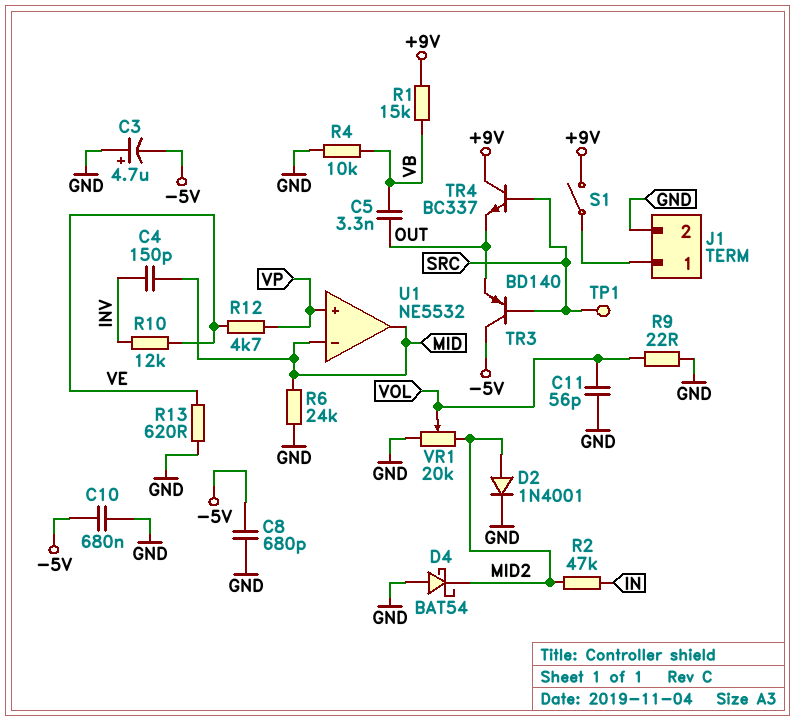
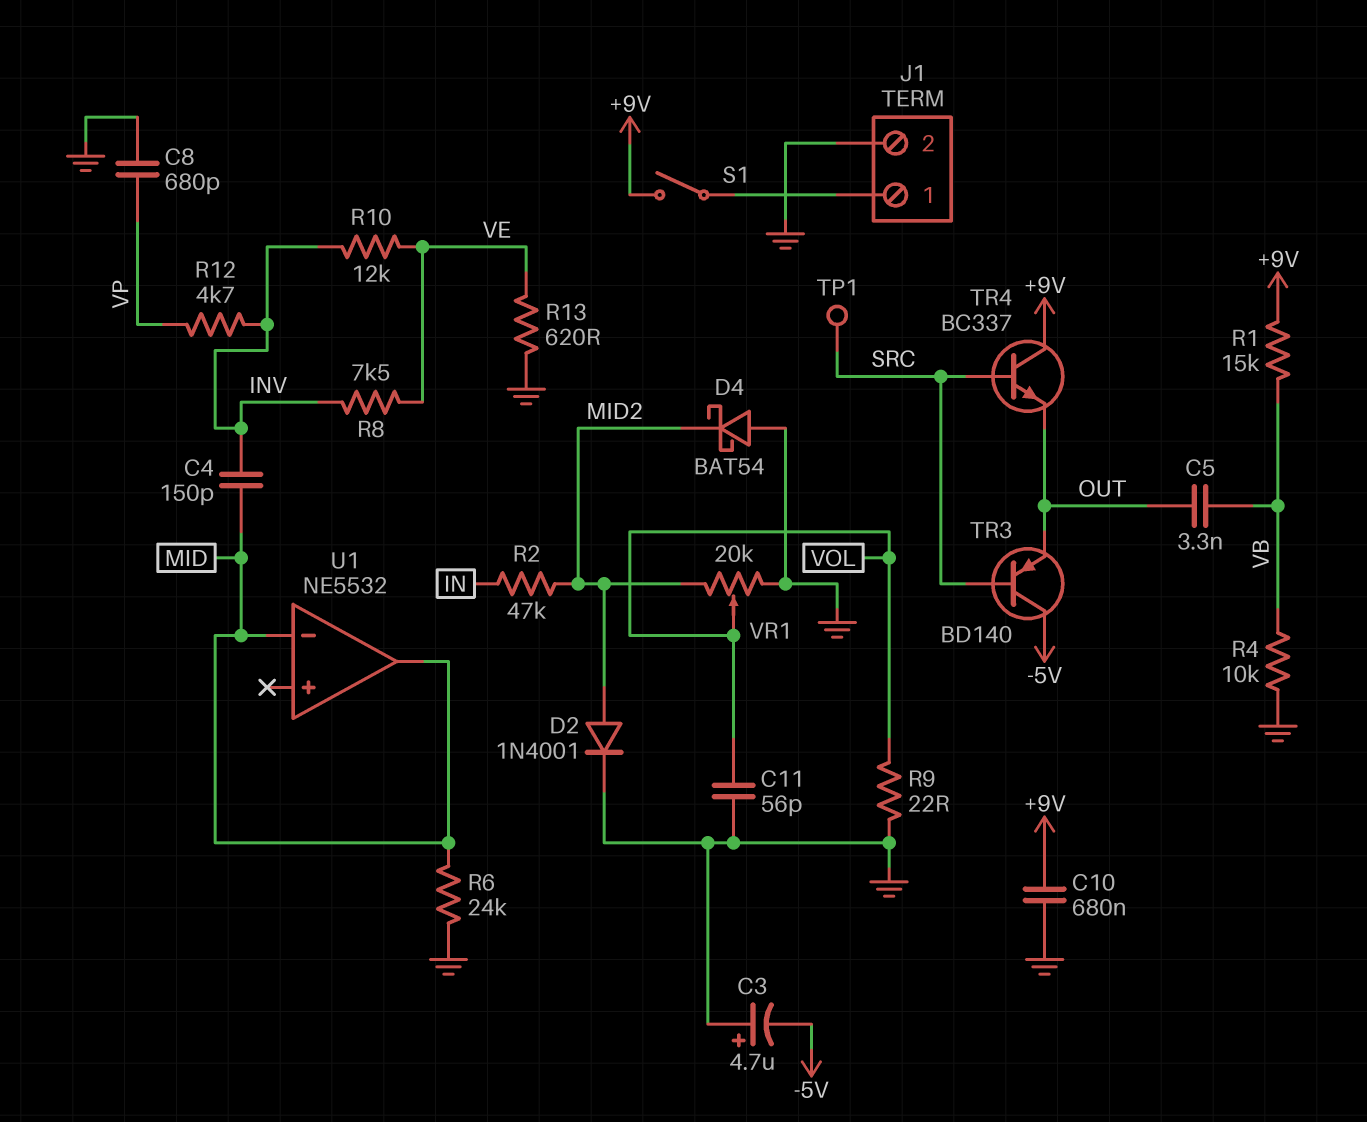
C8: 680pF (-5V, GND) -> 680pF (GND, VP)
C10: 680nF (-5V, GND) -> 680nF (+9V, GND)
R8: none -> 7.5k (INV, VE)
R12: 4.7k (VE, VP) -> 4.7k (INV, VP)
U1 pin in+: VP -> none

